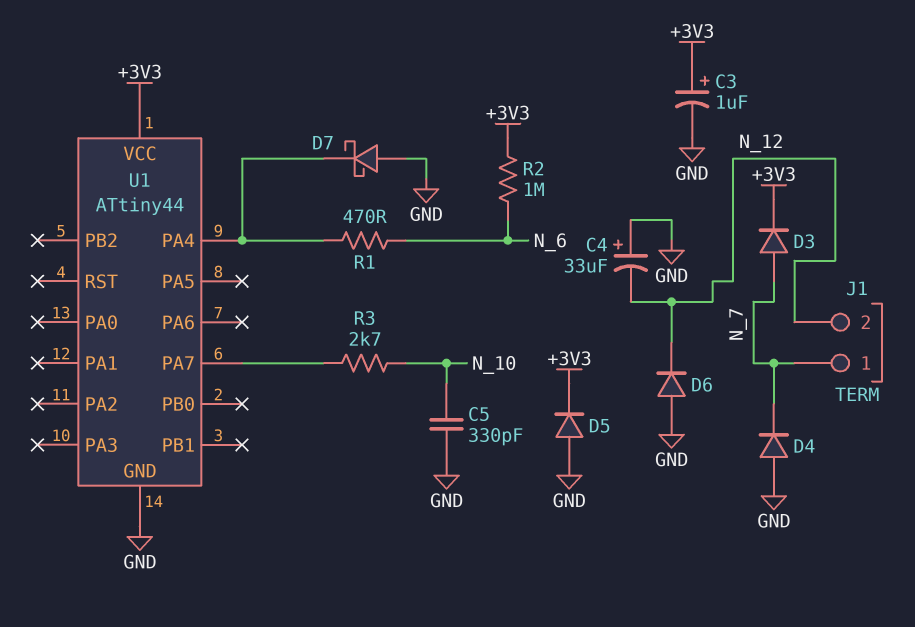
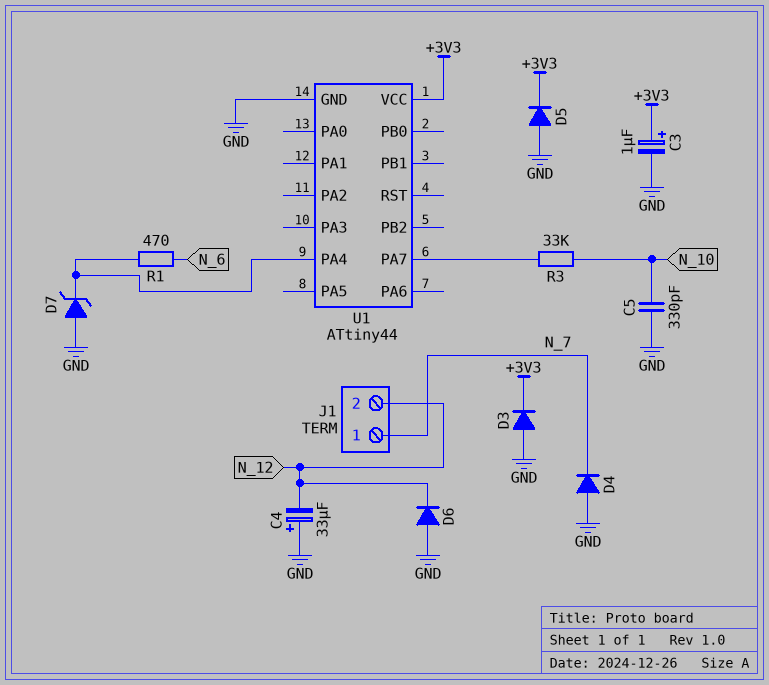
D3: diode (A N_7, K +3V3) -> diode (A GND, K +3V3)
D7: schottky (A GND, K U1/PA4) -> zener (A GND, K U1/PA4)
R2: 1M (+3V3, N_6) -> none
R3: 2.7k (N_10, U1/PA7) -> 33k (N_10, U1/PA7)

